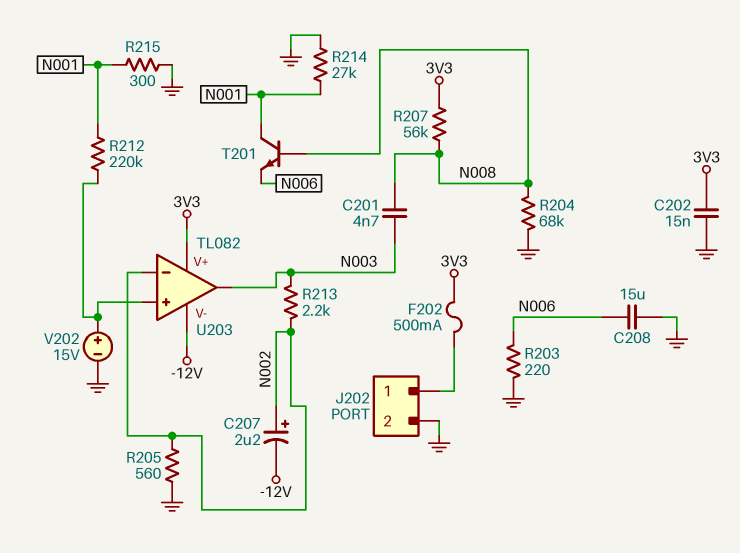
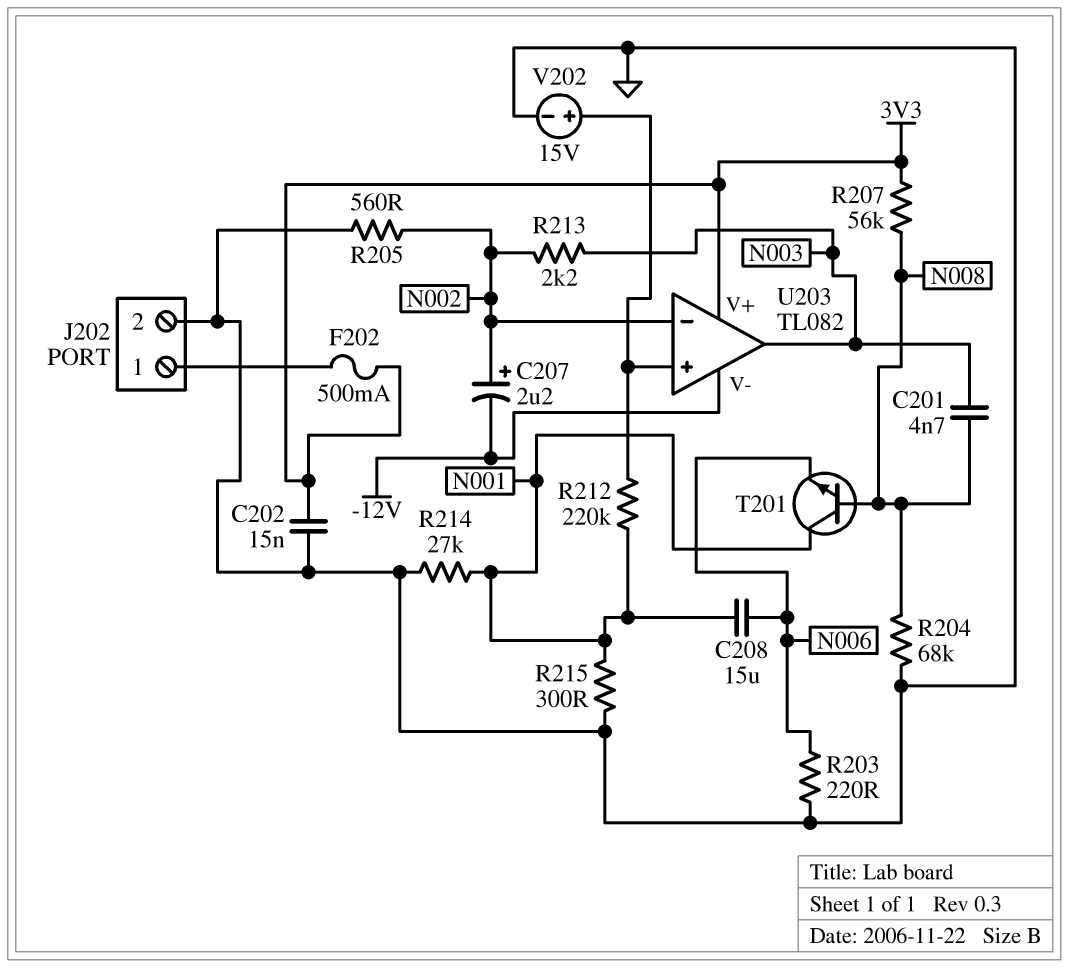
C208: 15uF (GND, N006) -> 15uF (N001, N006)

